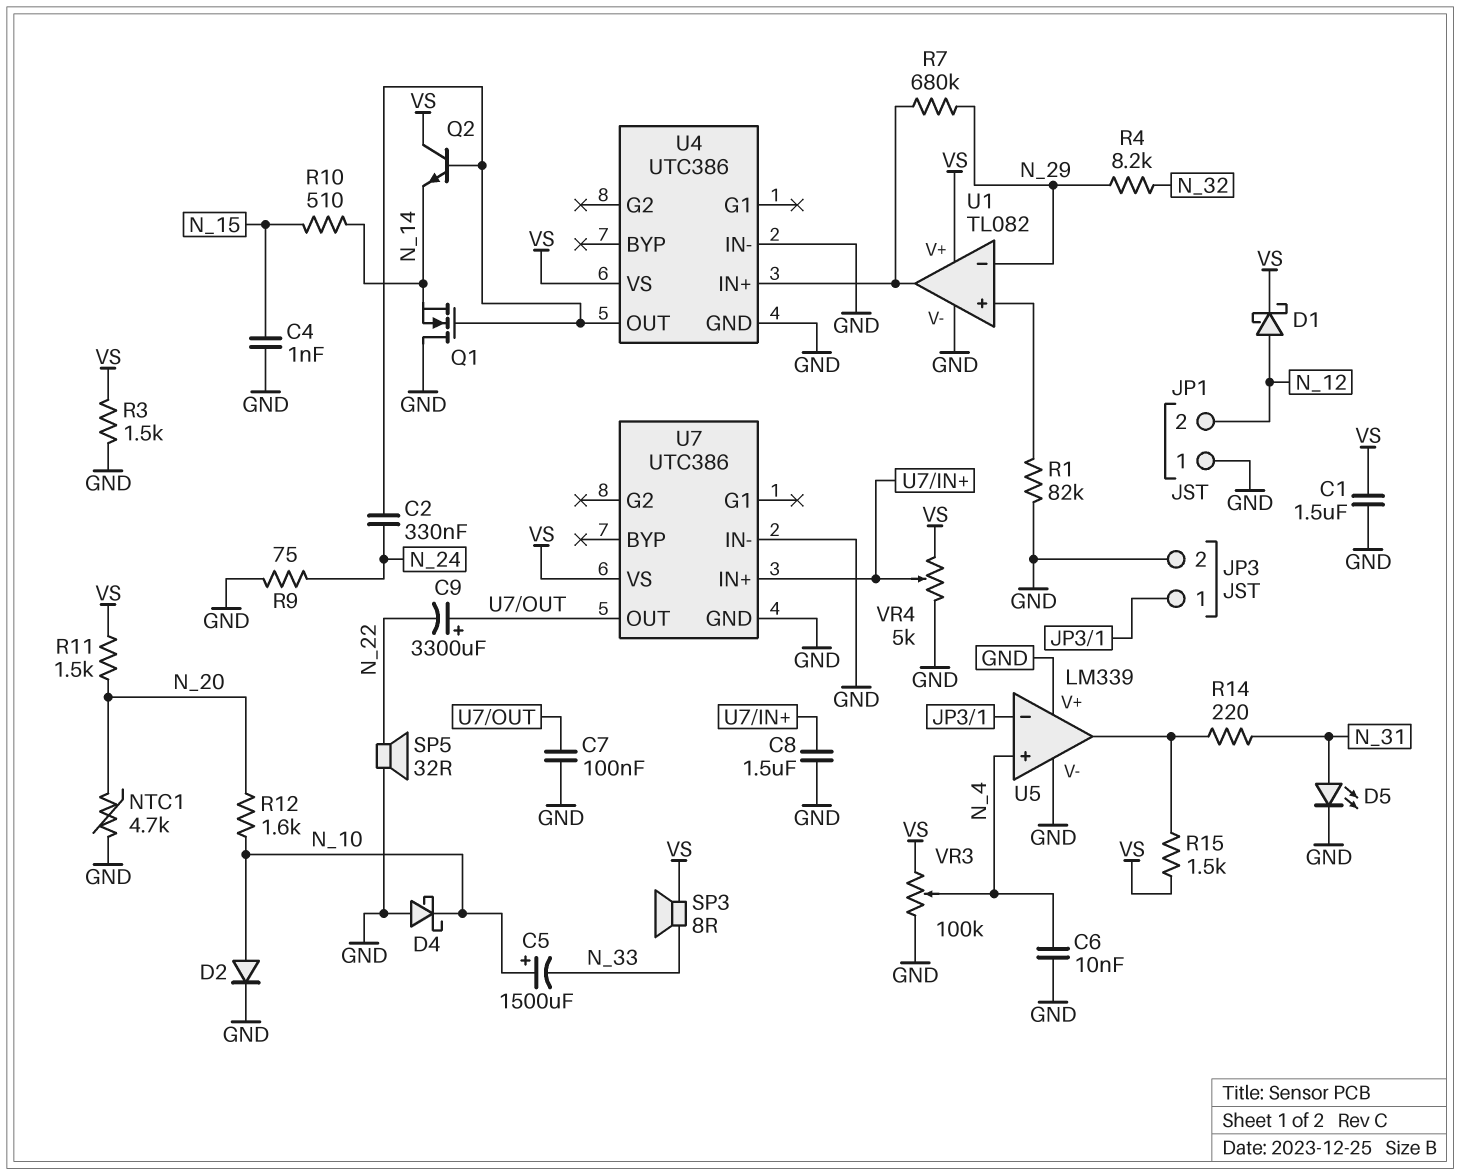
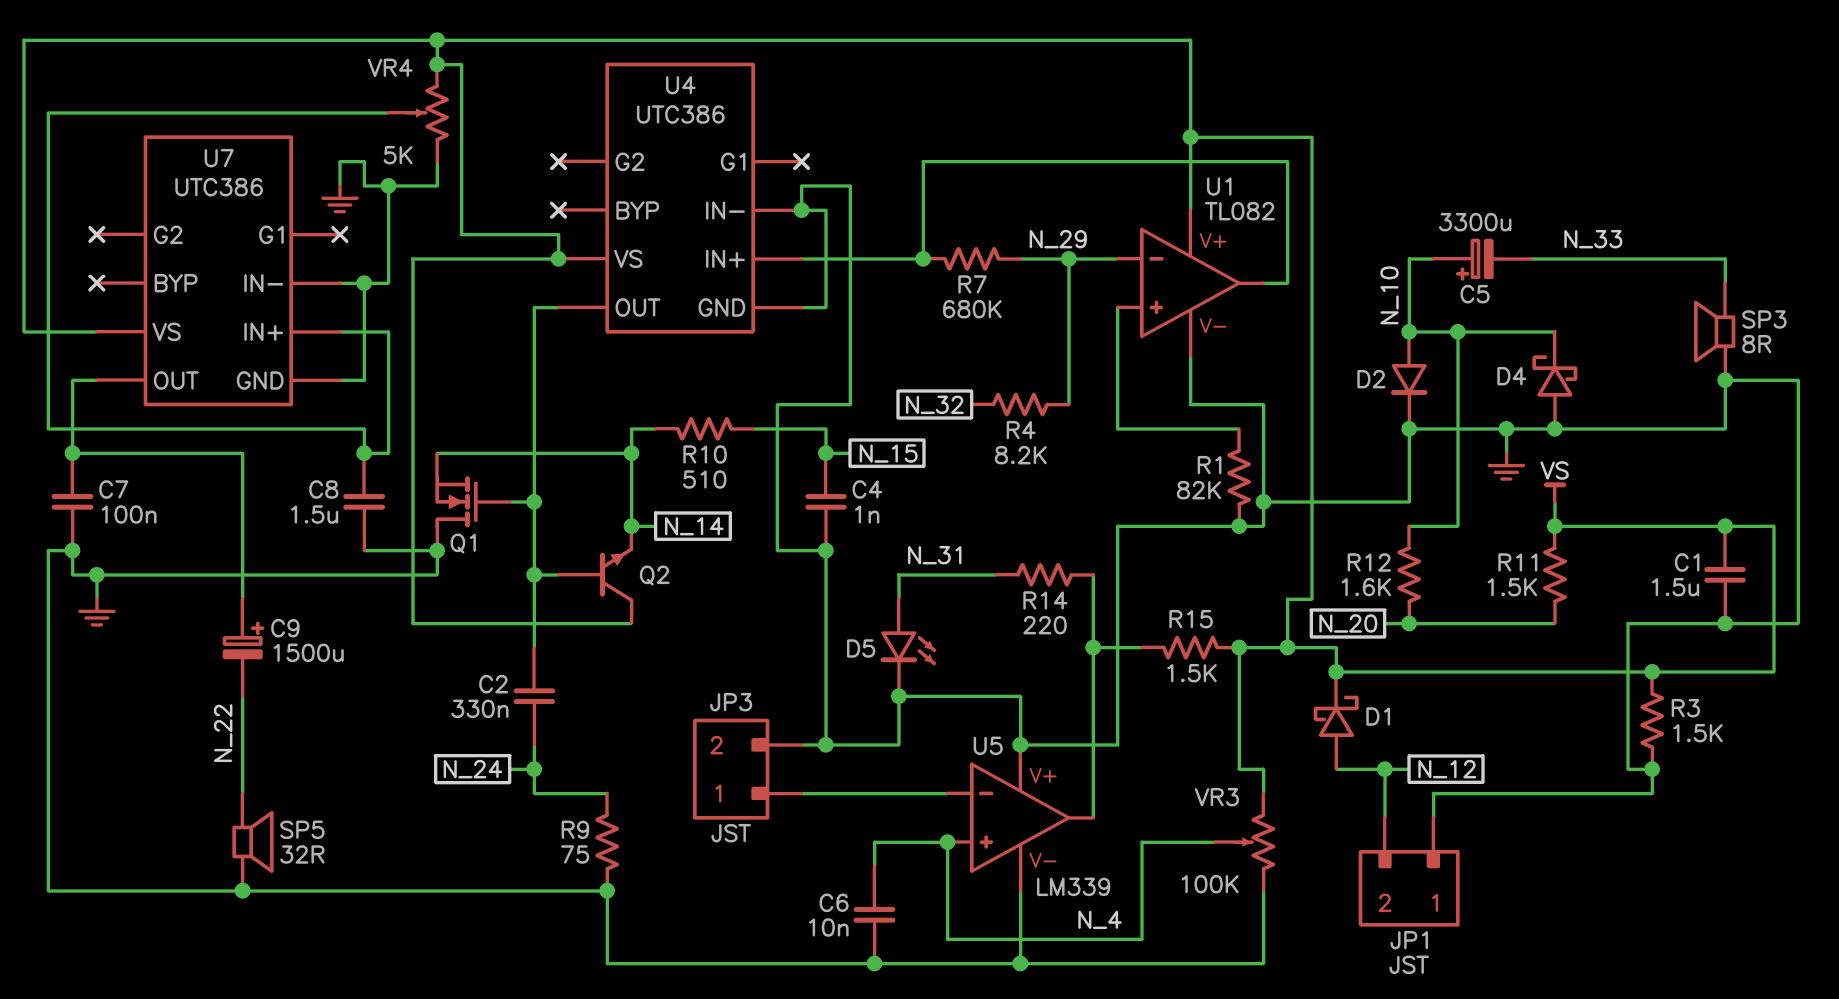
C5: 1500uF (plus N_10, minus N_33) -> 3300uF (plus N_10, minus N_33)
C9: 3300uF (plus U7/OUT, minus N_22) -> 1500uF (plus U7/OUT, minus N_22)
NTC1: 4.7k (GND, N_20) -> none
SP3: speaker 8R (N_33, VS) -> speaker 8R (GND, N_33)

